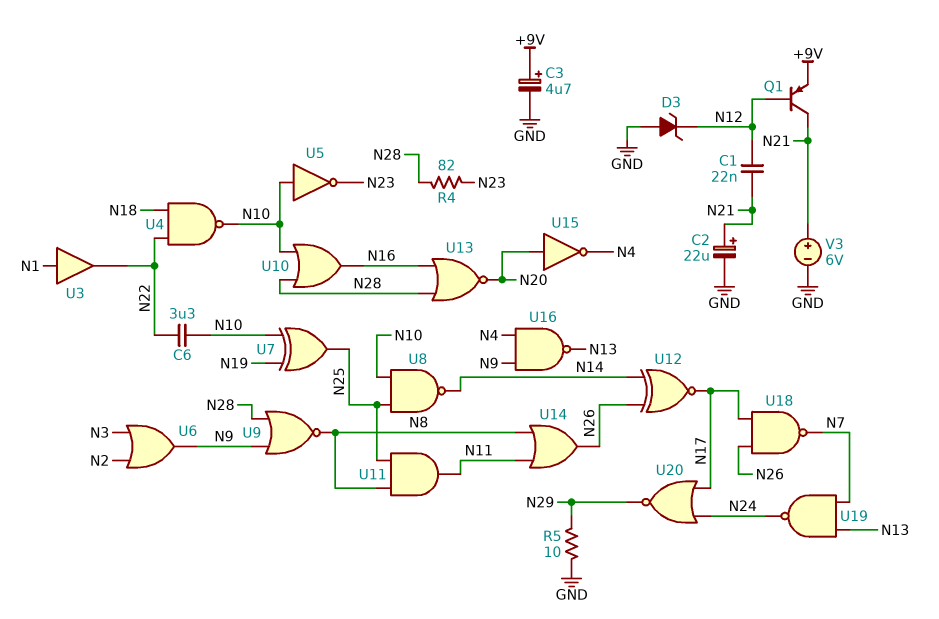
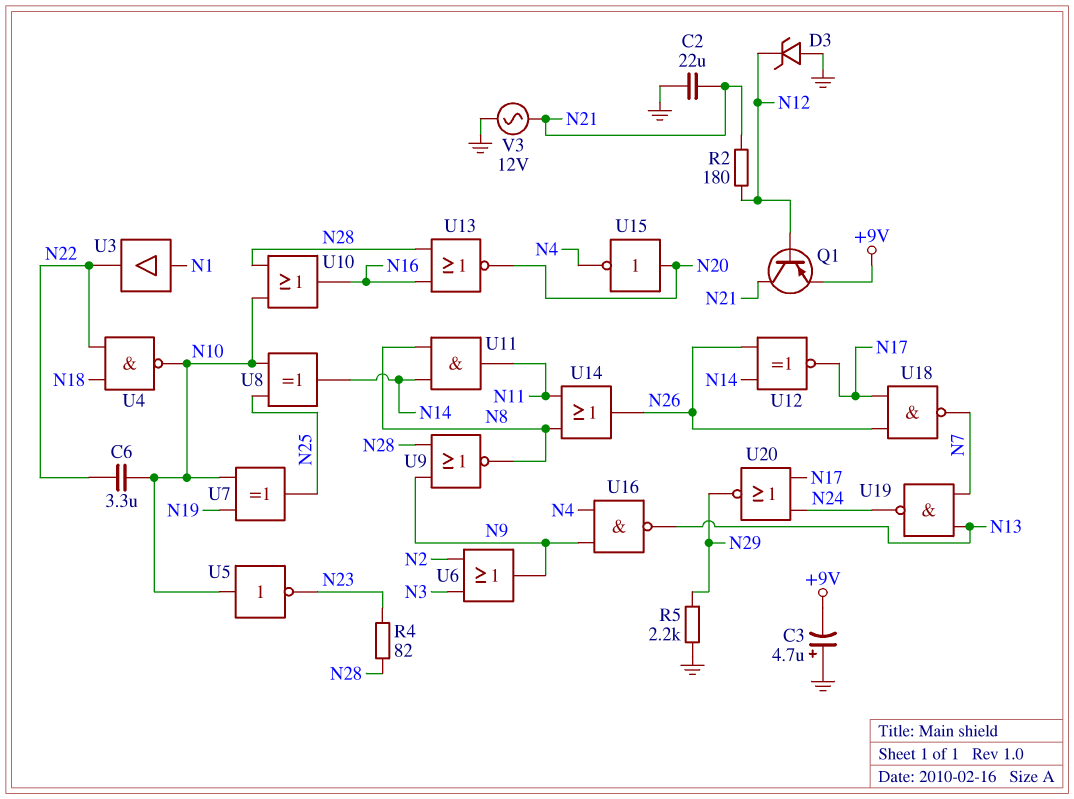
C1: 22nF (N12, N21) -> none
C2: 22uF (plus N21, minus GND) -> 22uF (GND, N21)
C3: 4.7uF (plus +9V, minus GND) -> 4.7uF (plus GND, minus +9V)
R2: none -> 180 (N12, N21)
R5: 10 (GND, N29) -> 2.2k (GND, N29)
U8: NAND (in N10, in N25, out N14) -> XOR (in N10, in N25, out N14)
U11: AND (in N8, in N25, out N11) -> AND (in N8, in N14, out N11)
V3: 6V (plus N21, minus GND) -> AC 12V (GND, N21)

